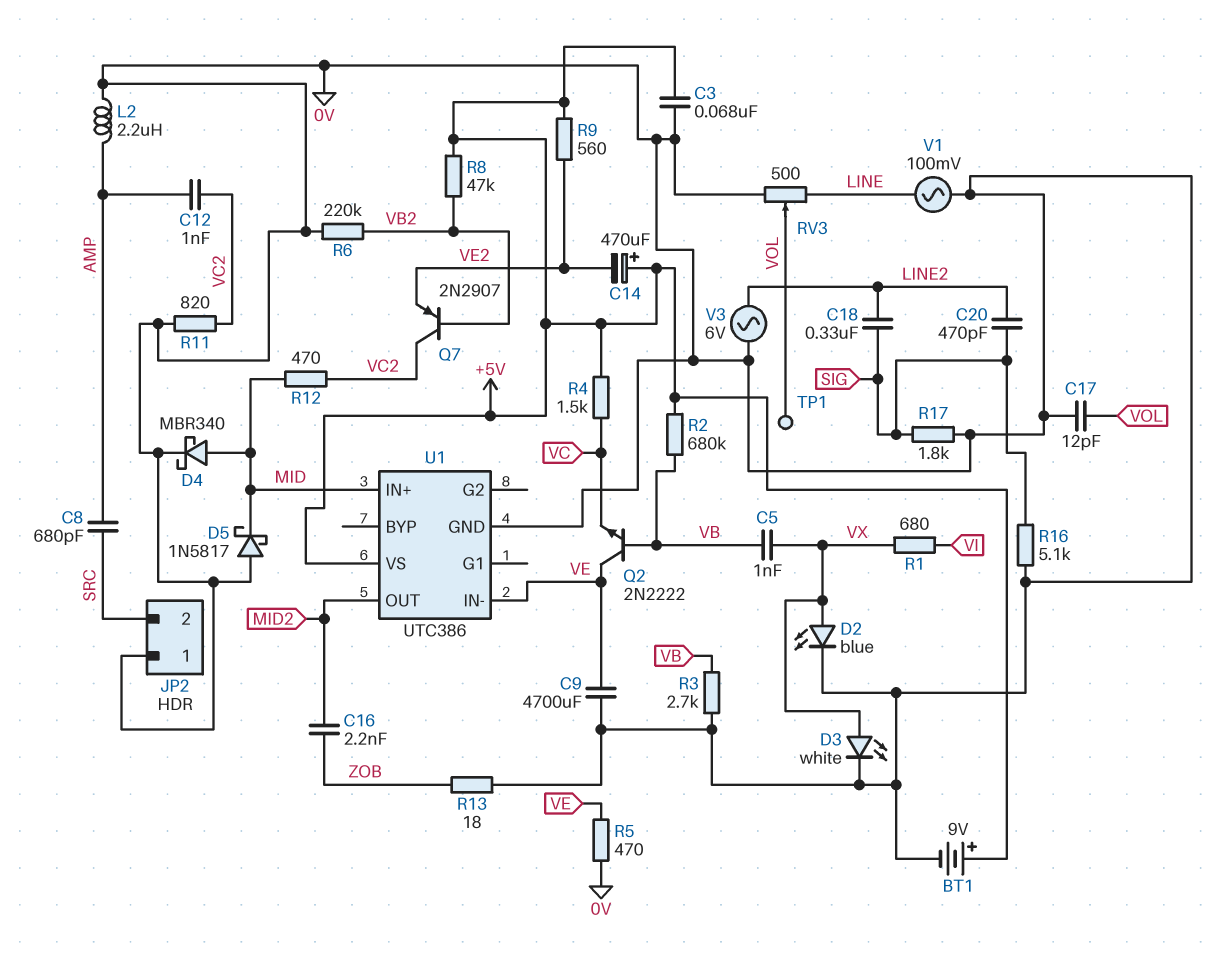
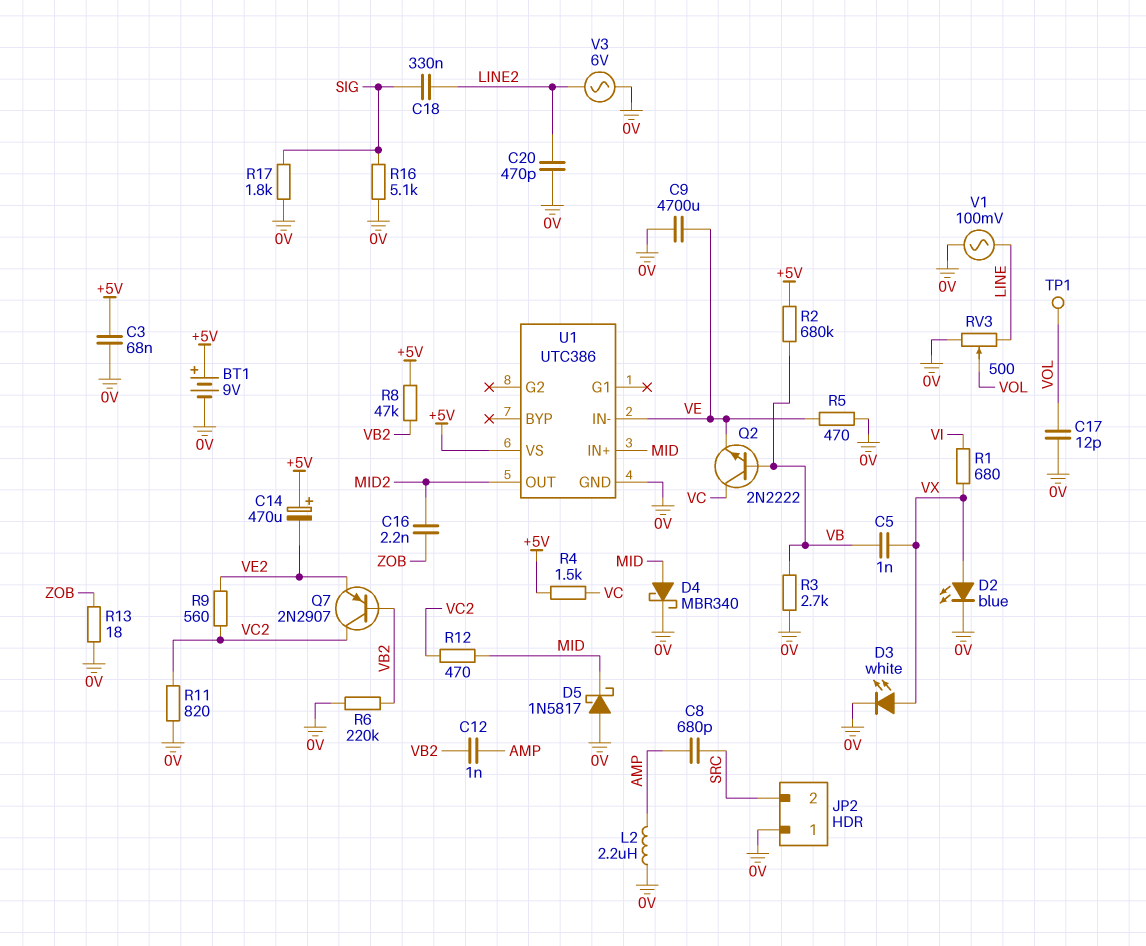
C12: 1nF (AMP, VC2) -> 1nF (AMP, VB2)
C20: 470pF (LINE2, SIG) -> 470pF (0V, LINE2)
Q2: NPN 2N2222 (B VB, C VE, E VC) -> NPN 2N2222 (B VB, C VC, E VE)
R9: 560 (+5V, VE2) -> 560 (VC2, VE2)

